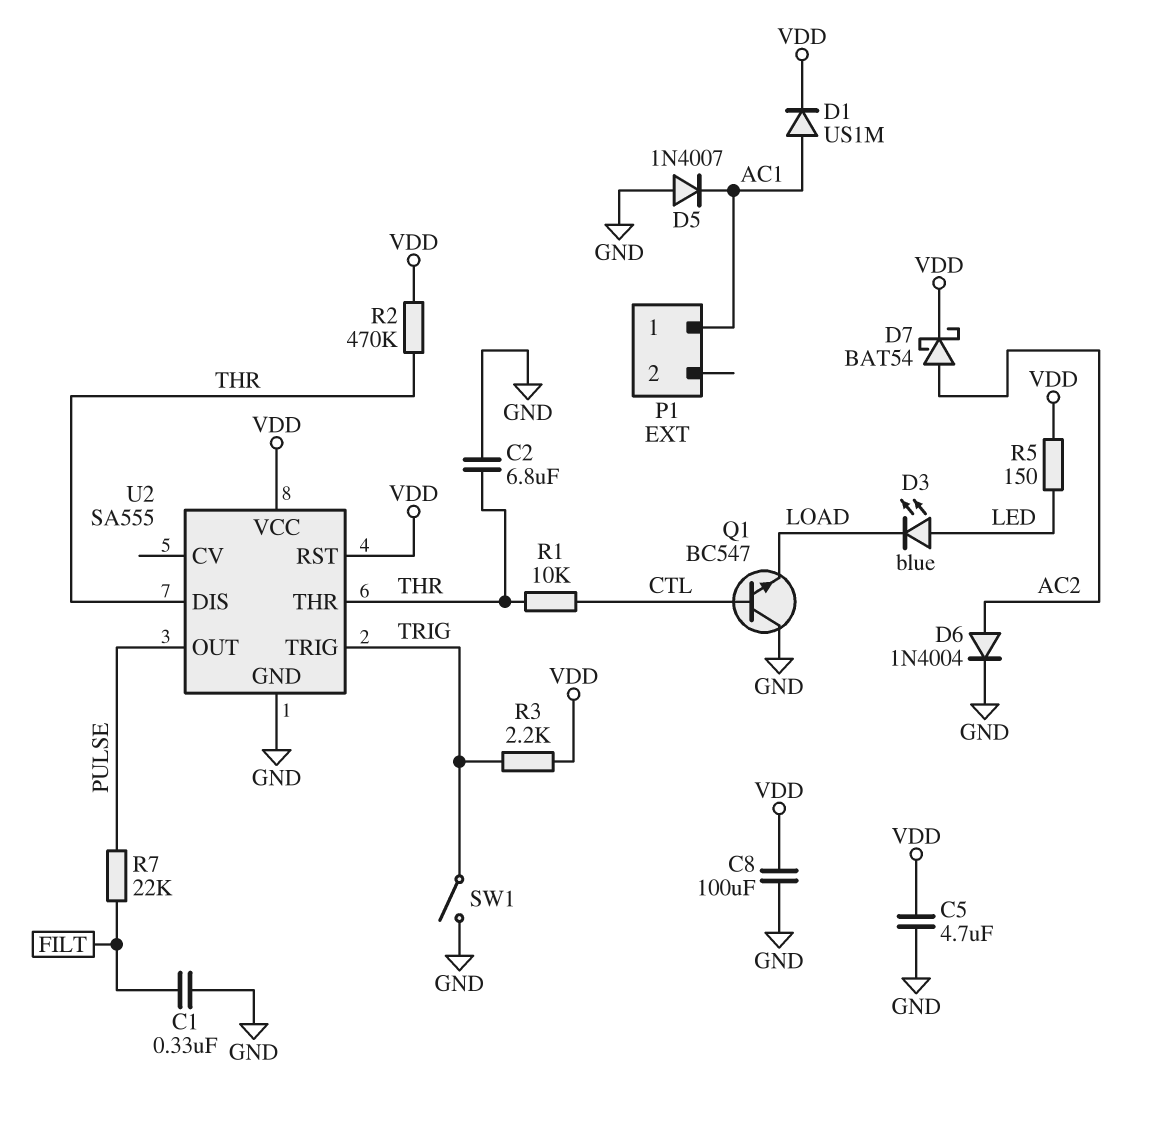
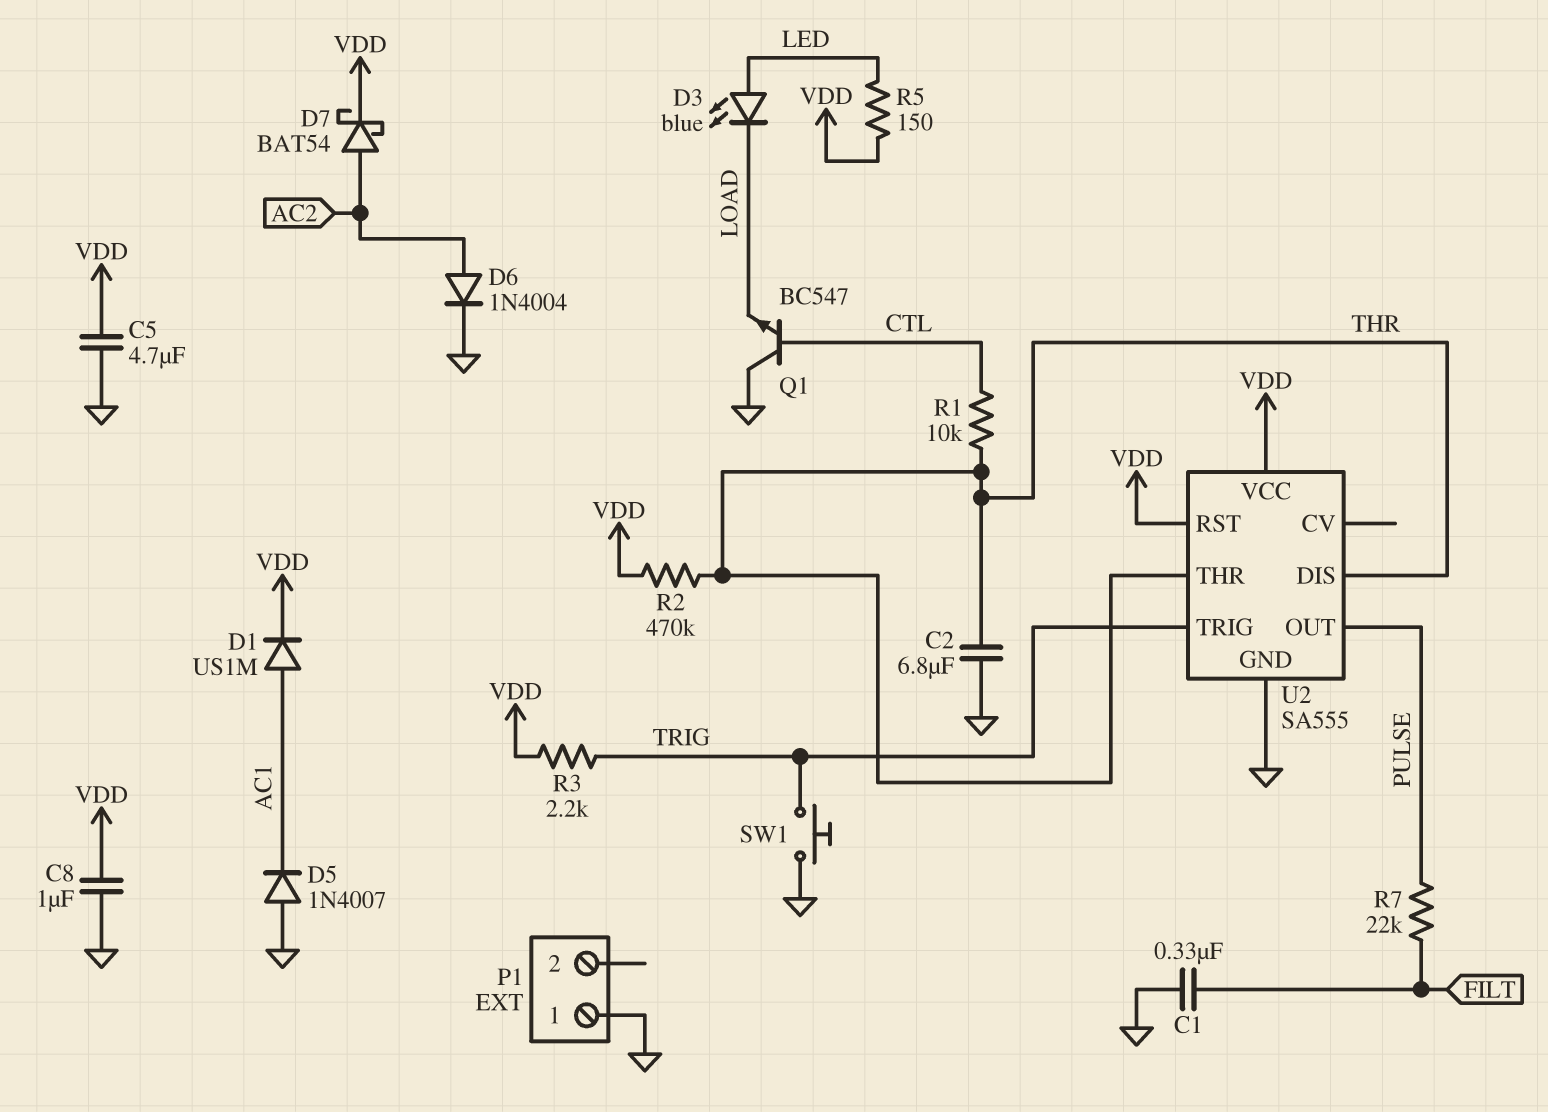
C8: 100uF (GND, VDD) -> 1uF (GND, VDD)
P1 pin 1: AC1 -> GND
SW1: switch (GND, TRIG) -> button (GND, TRIG)

